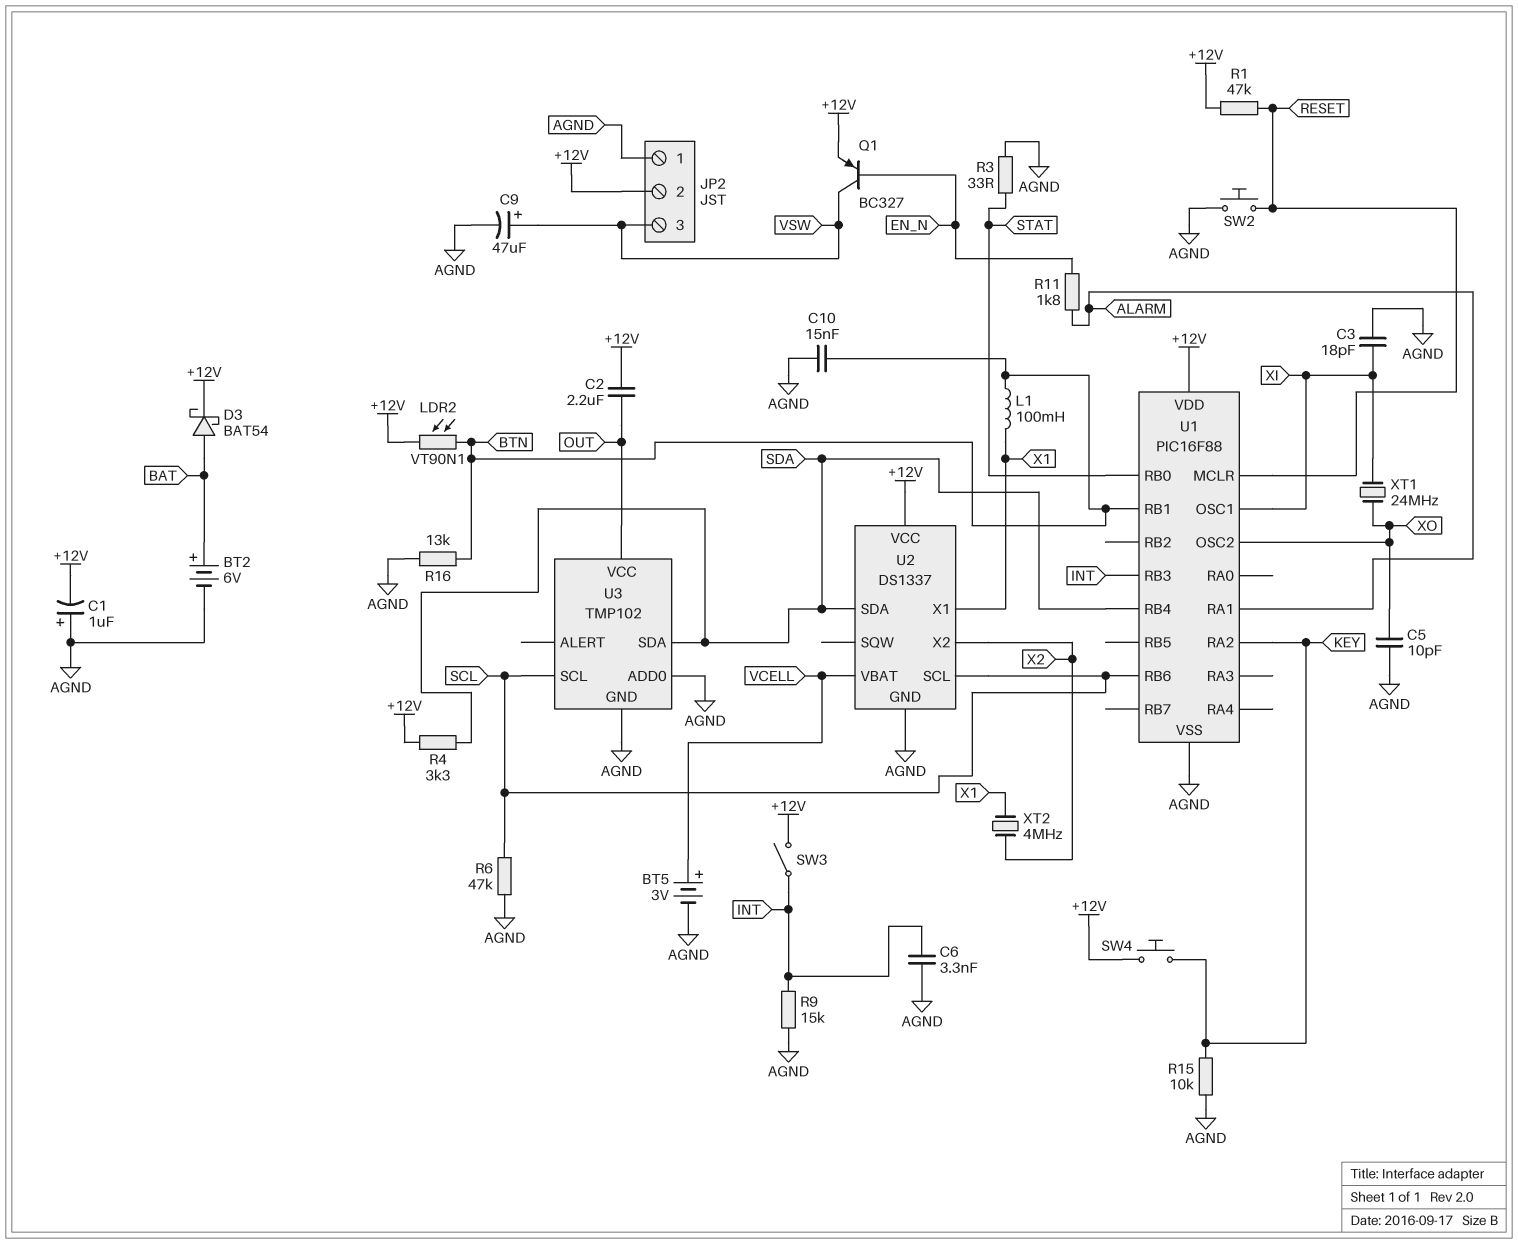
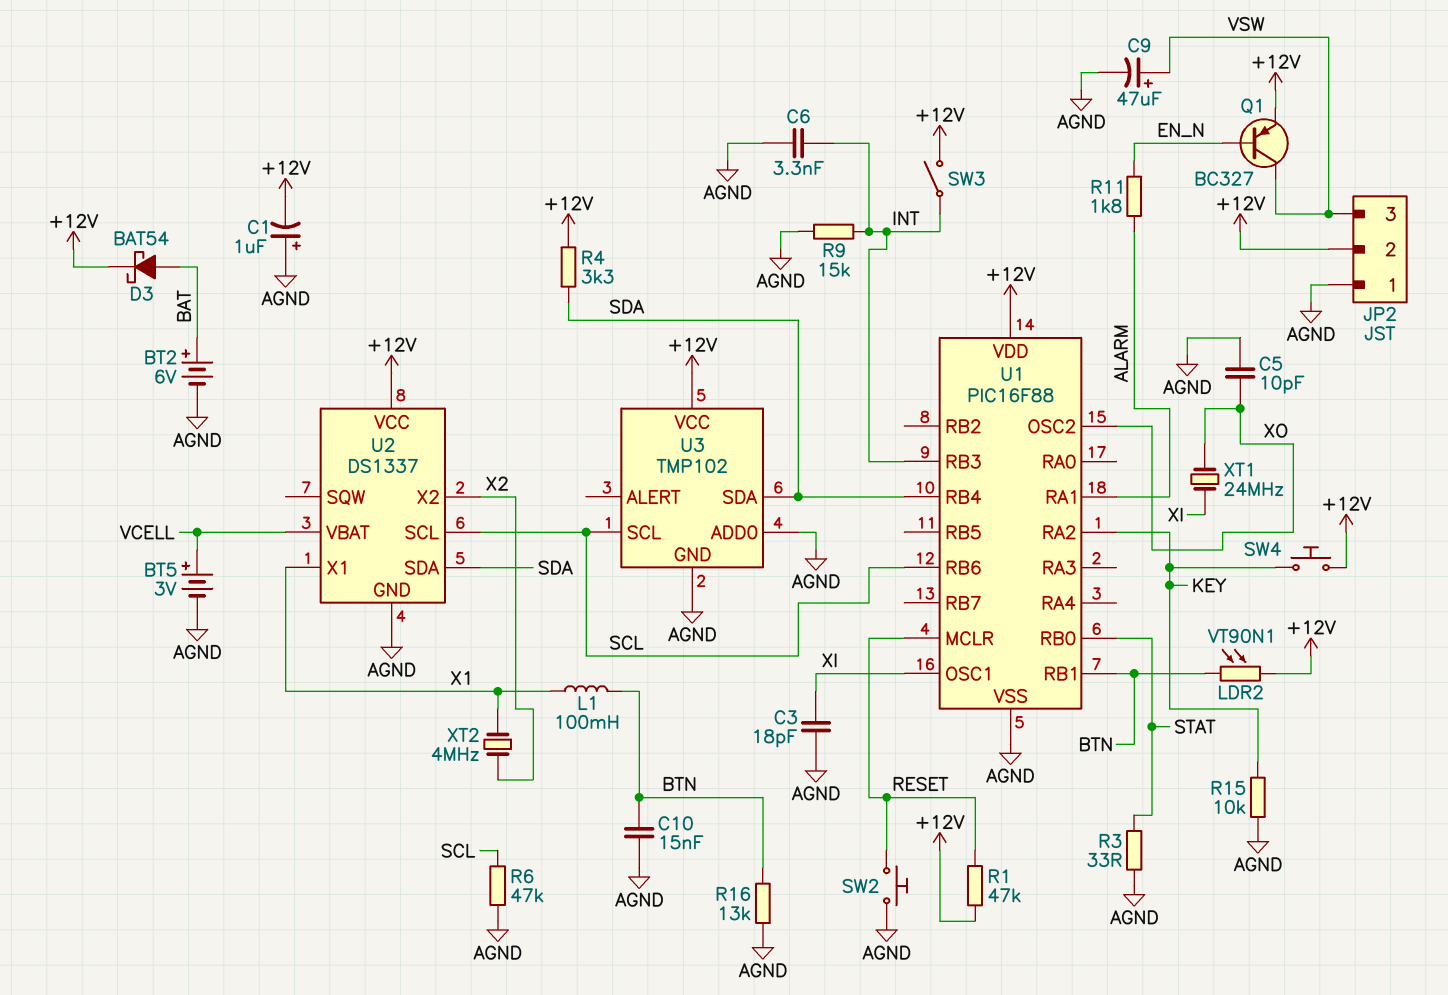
C2: 2.2uF (+12V, OUT) -> none
U3 pin VCC: OUT -> +12V

